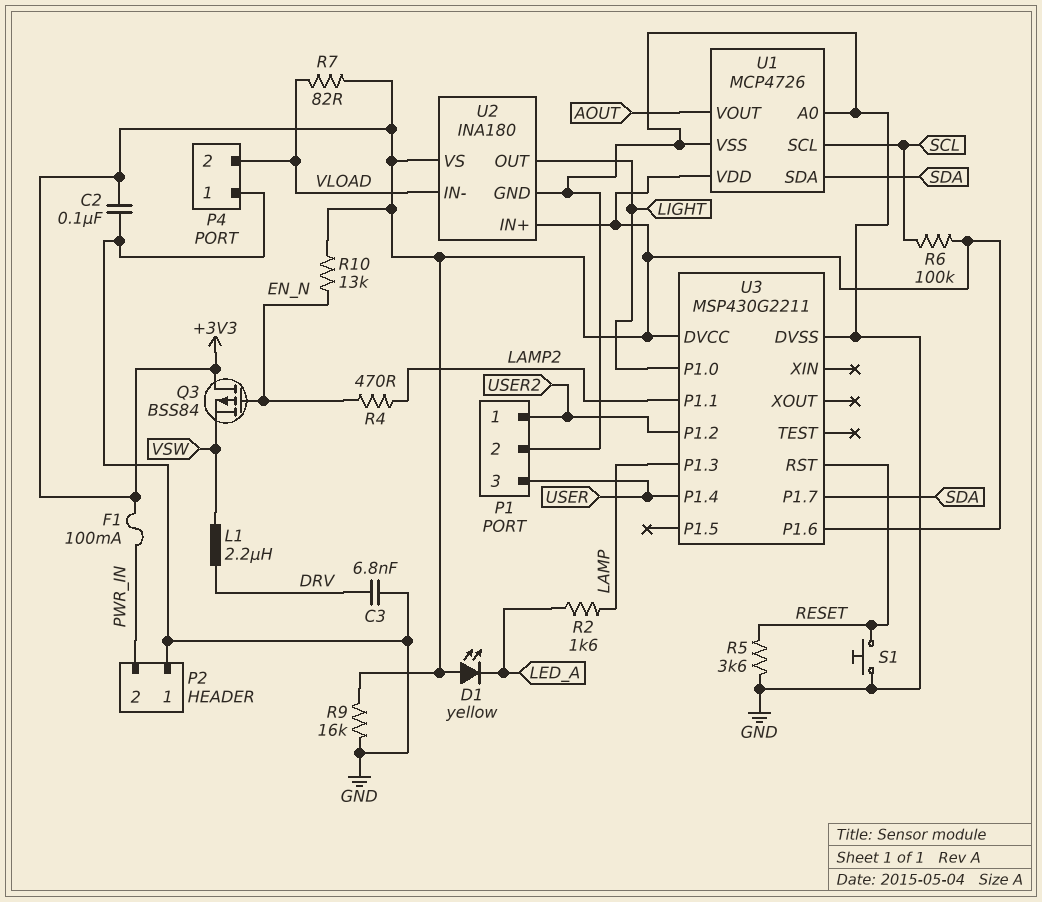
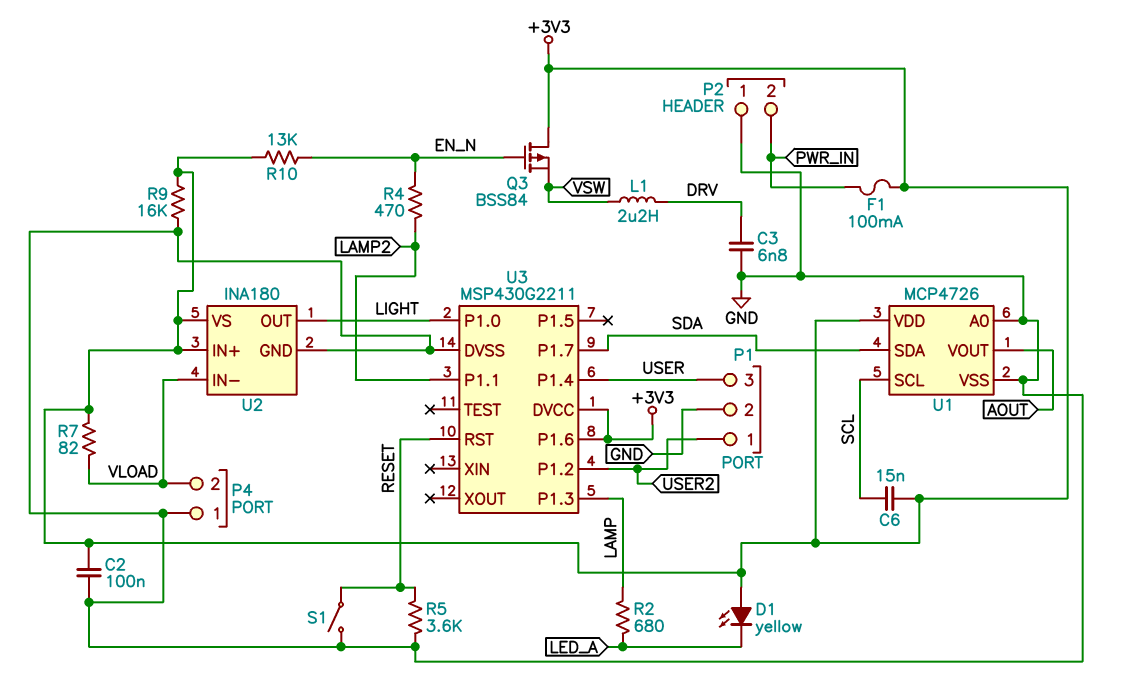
C6: none -> 15nF (+3V3, SCL)
R2: 1.6k (LAMP, LED_A) -> 680 (LAMP, LED_A)
R6: 100k (+3V3, SCL) -> none
S1: button (GND, RESET) -> switch (GND, RESET)

